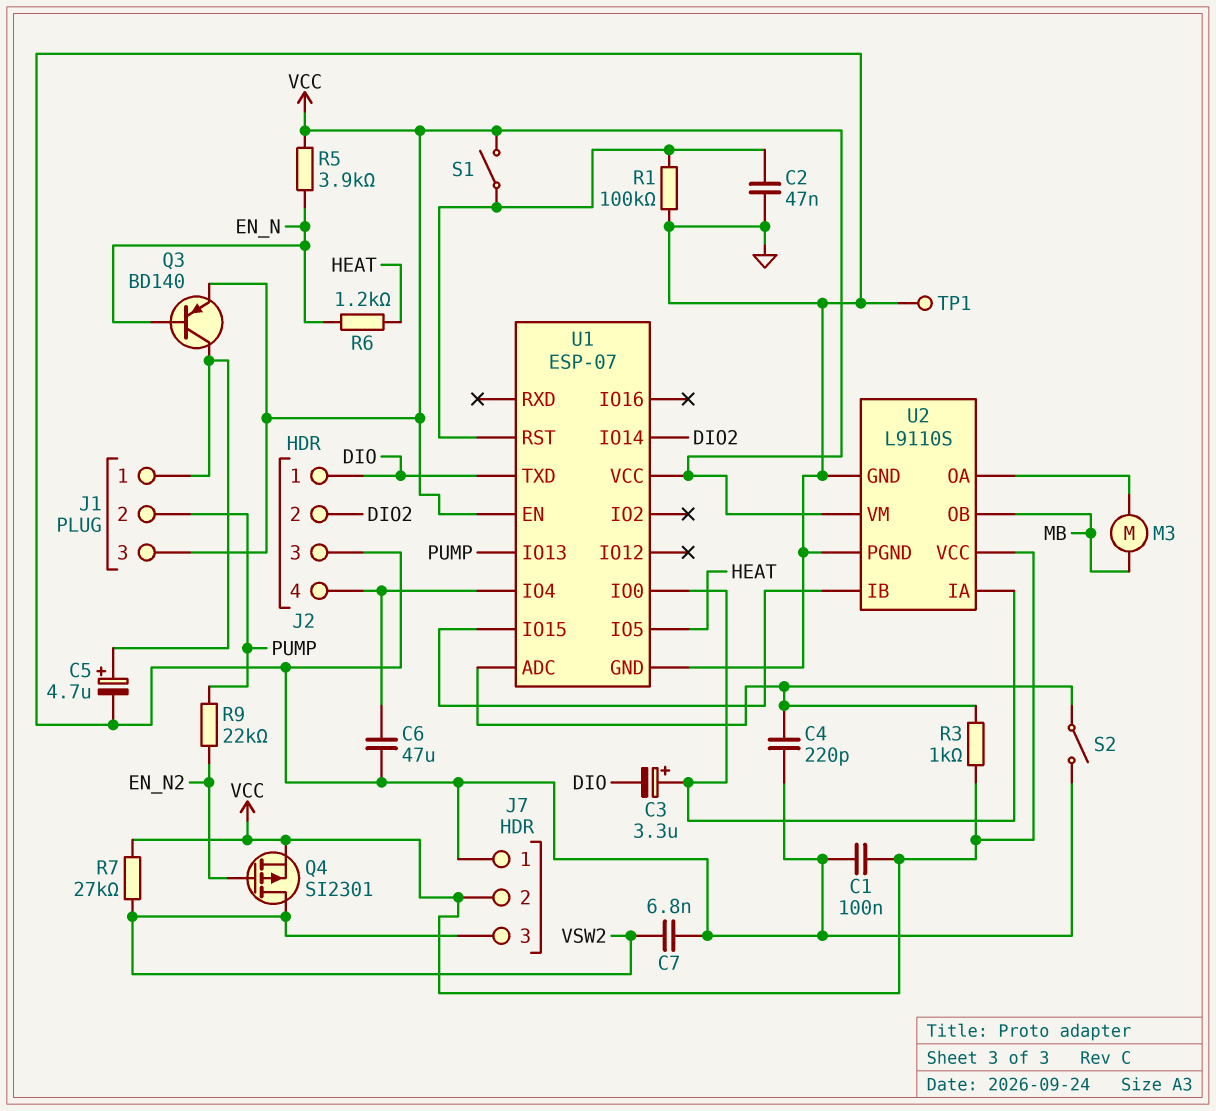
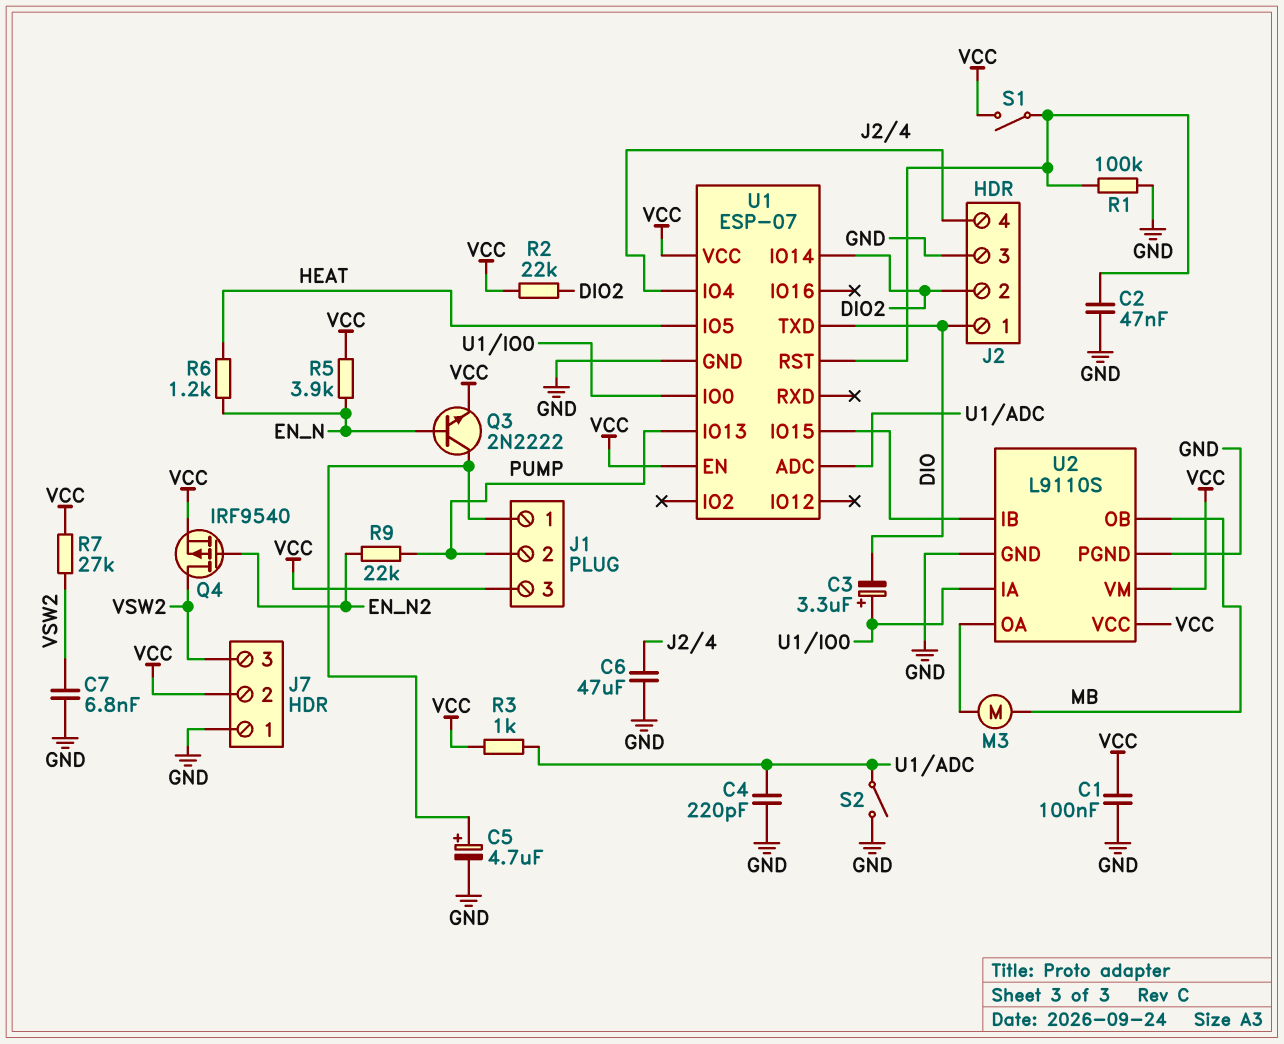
Q3: PNP BD140 (B EN_N, C J1/1, E VCC) -> NPN 2N2222 (B EN_N, C J1/1, E VCC)
Q4: PMOS SI2301 (G EN_N2, D VSW2, S VCC) -> PMOS IRF9540 (G EN_N2, D VSW2, S VCC)
R2: none -> 22k (DIO2, VCC)
TP1: test point (GND) -> none

